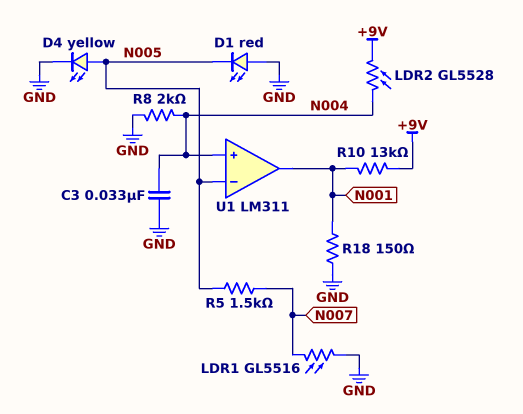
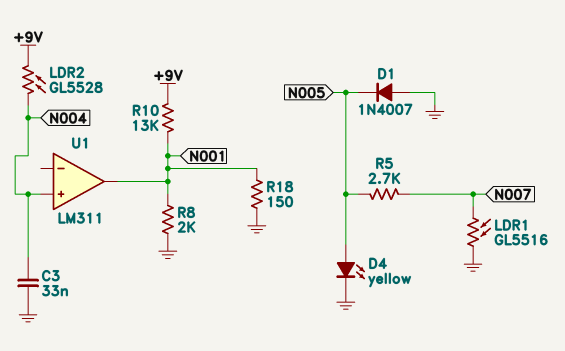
D1: LED red (A GND, K N005) -> diode 1N4007 (A GND, K N005)
R5: 1.5k (N005, N007) -> 2.7k (N005, N007)
R8: 2k (GND, N004) -> 2k (GND, N001)
U1 pin in-: N005 -> none

